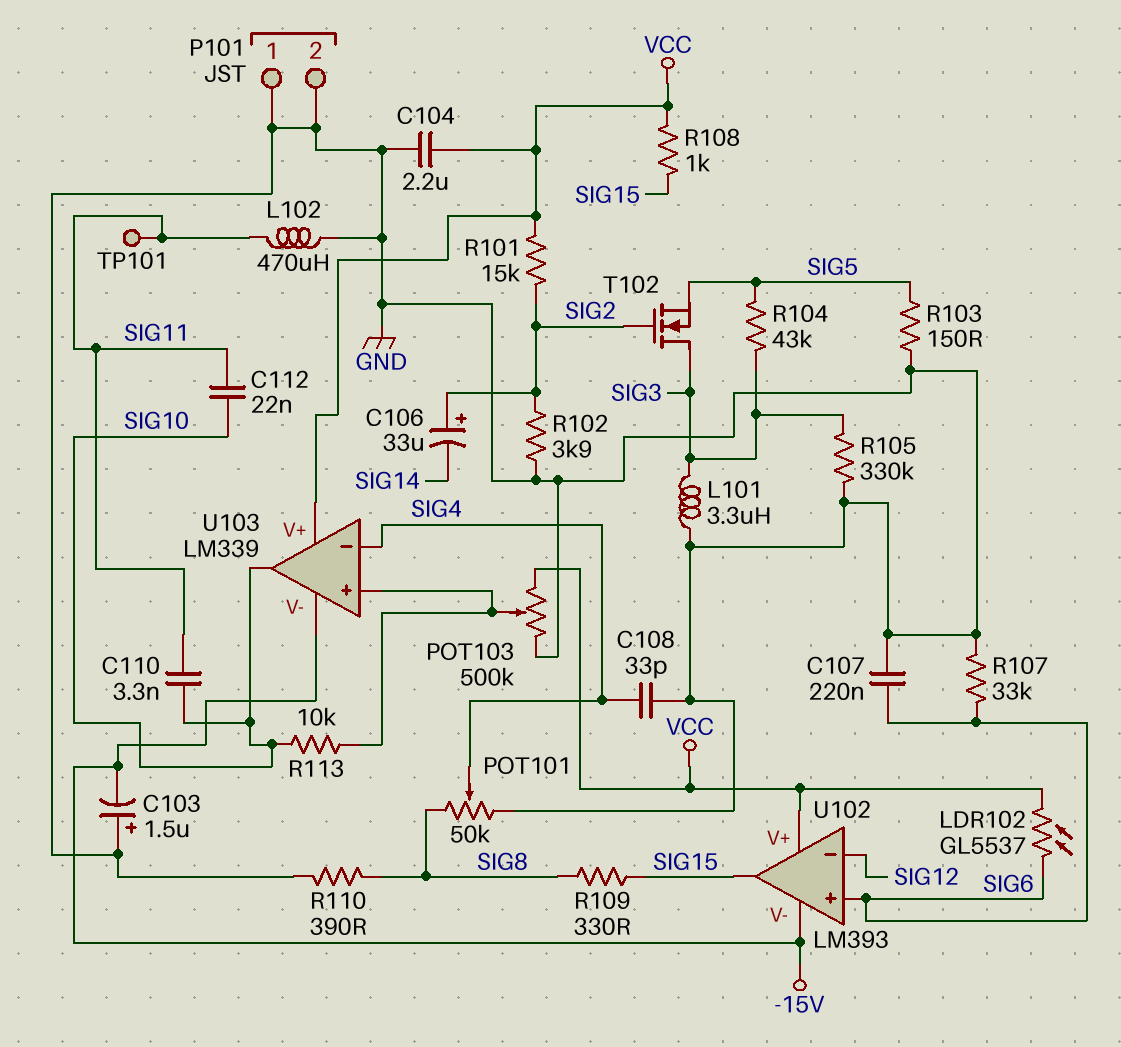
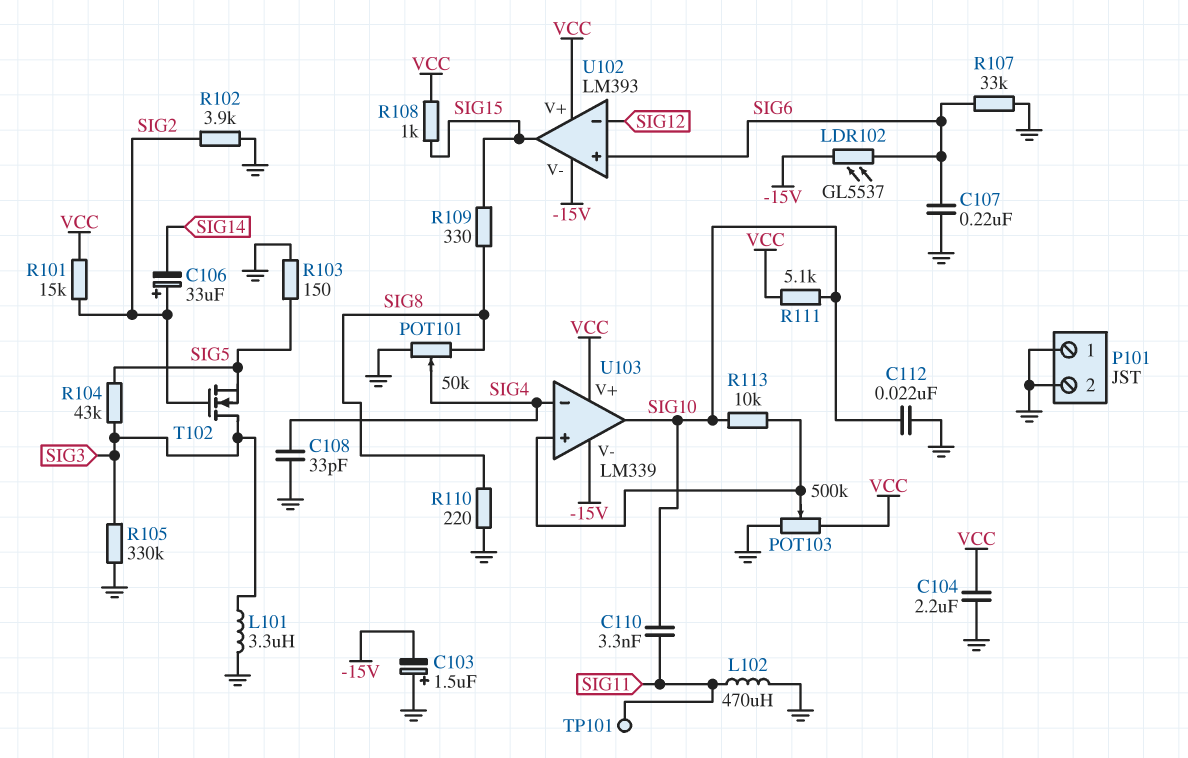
C112: 22nF (SIG10, SIG11) -> 22nF (GND, SIG10)
LDR102: GL5537 (SIG6, VCC) -> GL5537 (-15V, SIG6)
R110: 390 (GND, SIG8) -> 220 (GND, SIG8)
R111: none -> 5.1k (SIG10, VCC)

